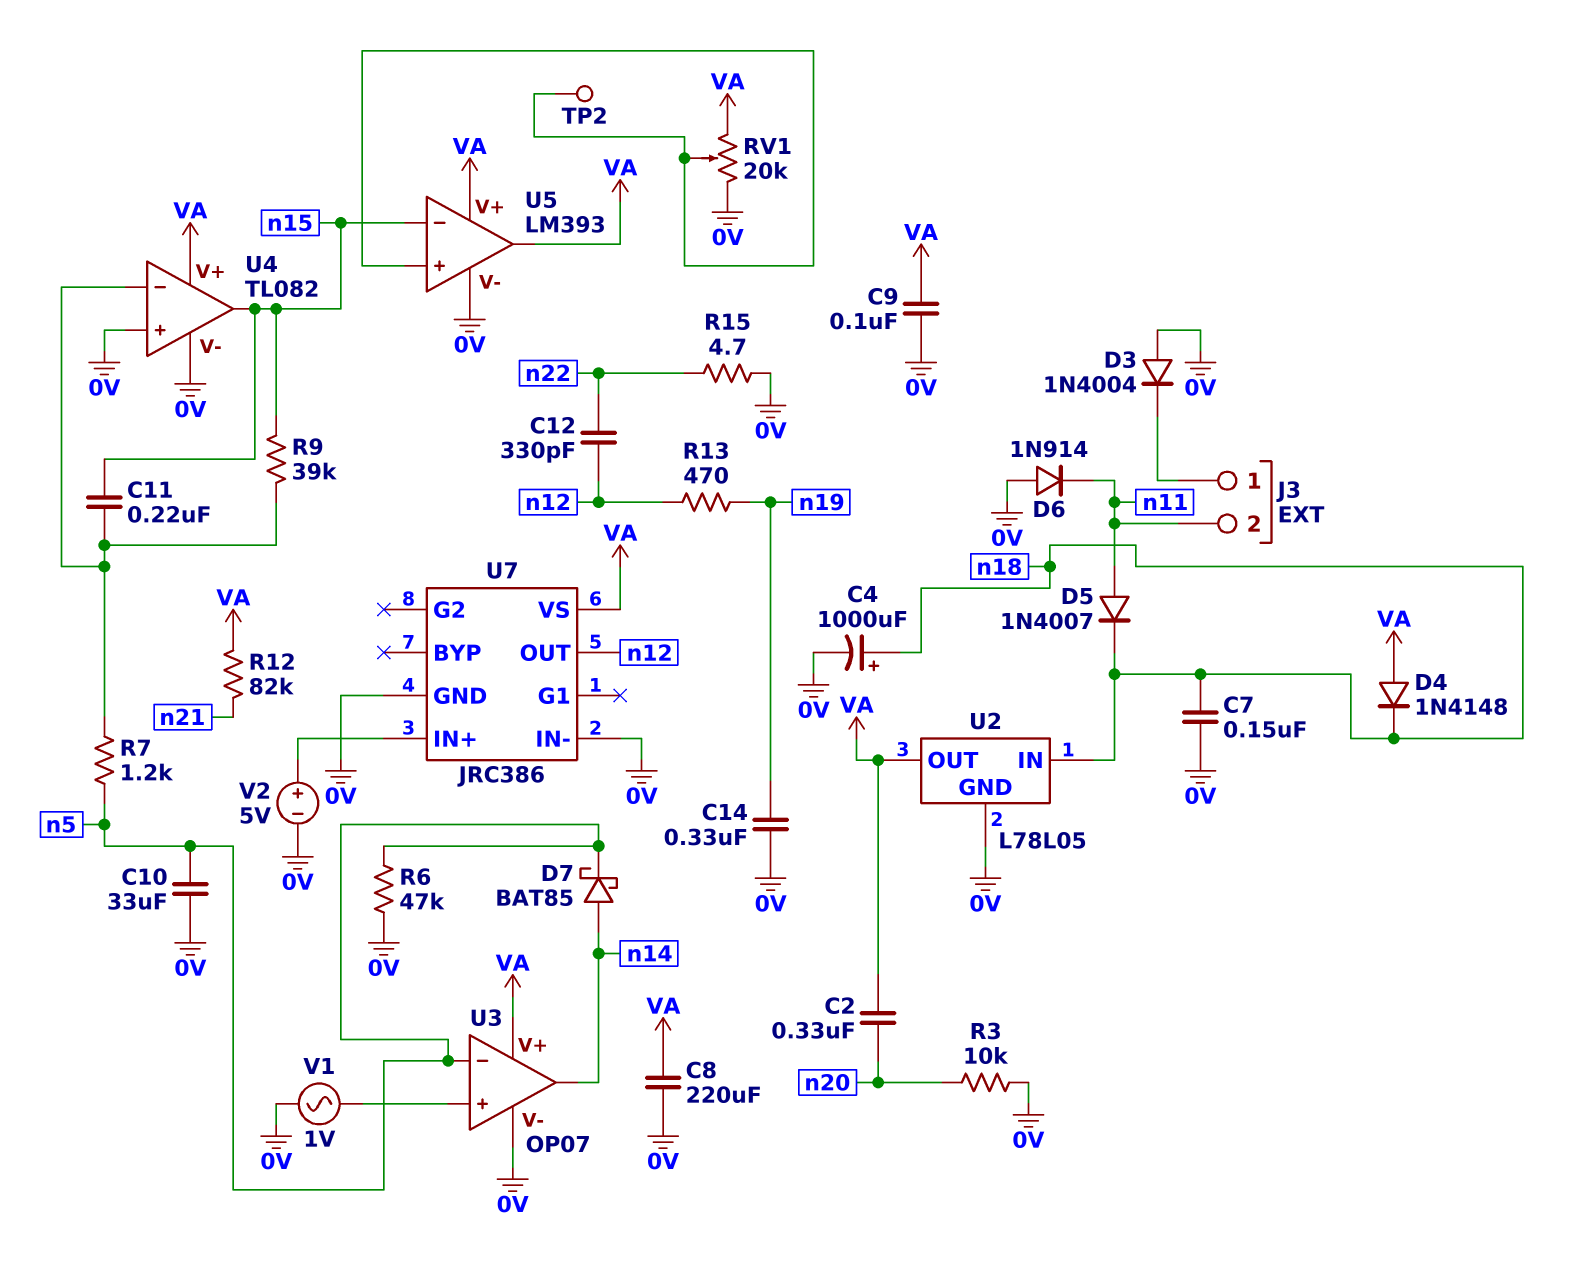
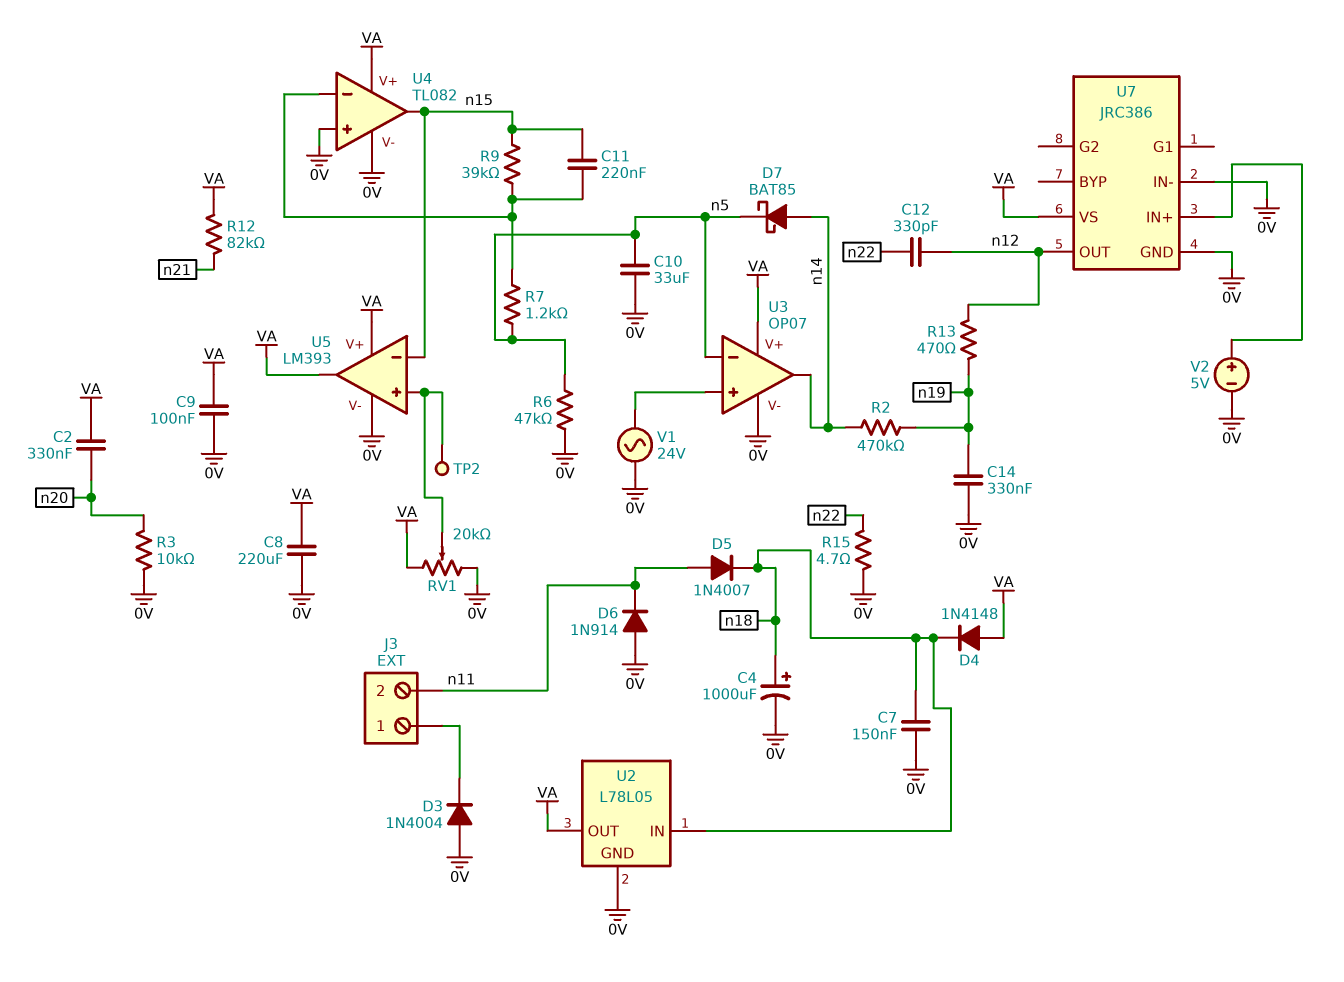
R2: none -> 470k (n14, n19)
V1: AC 1V (0V, U3/in+) -> AC 24V (0V, U3/in+)

